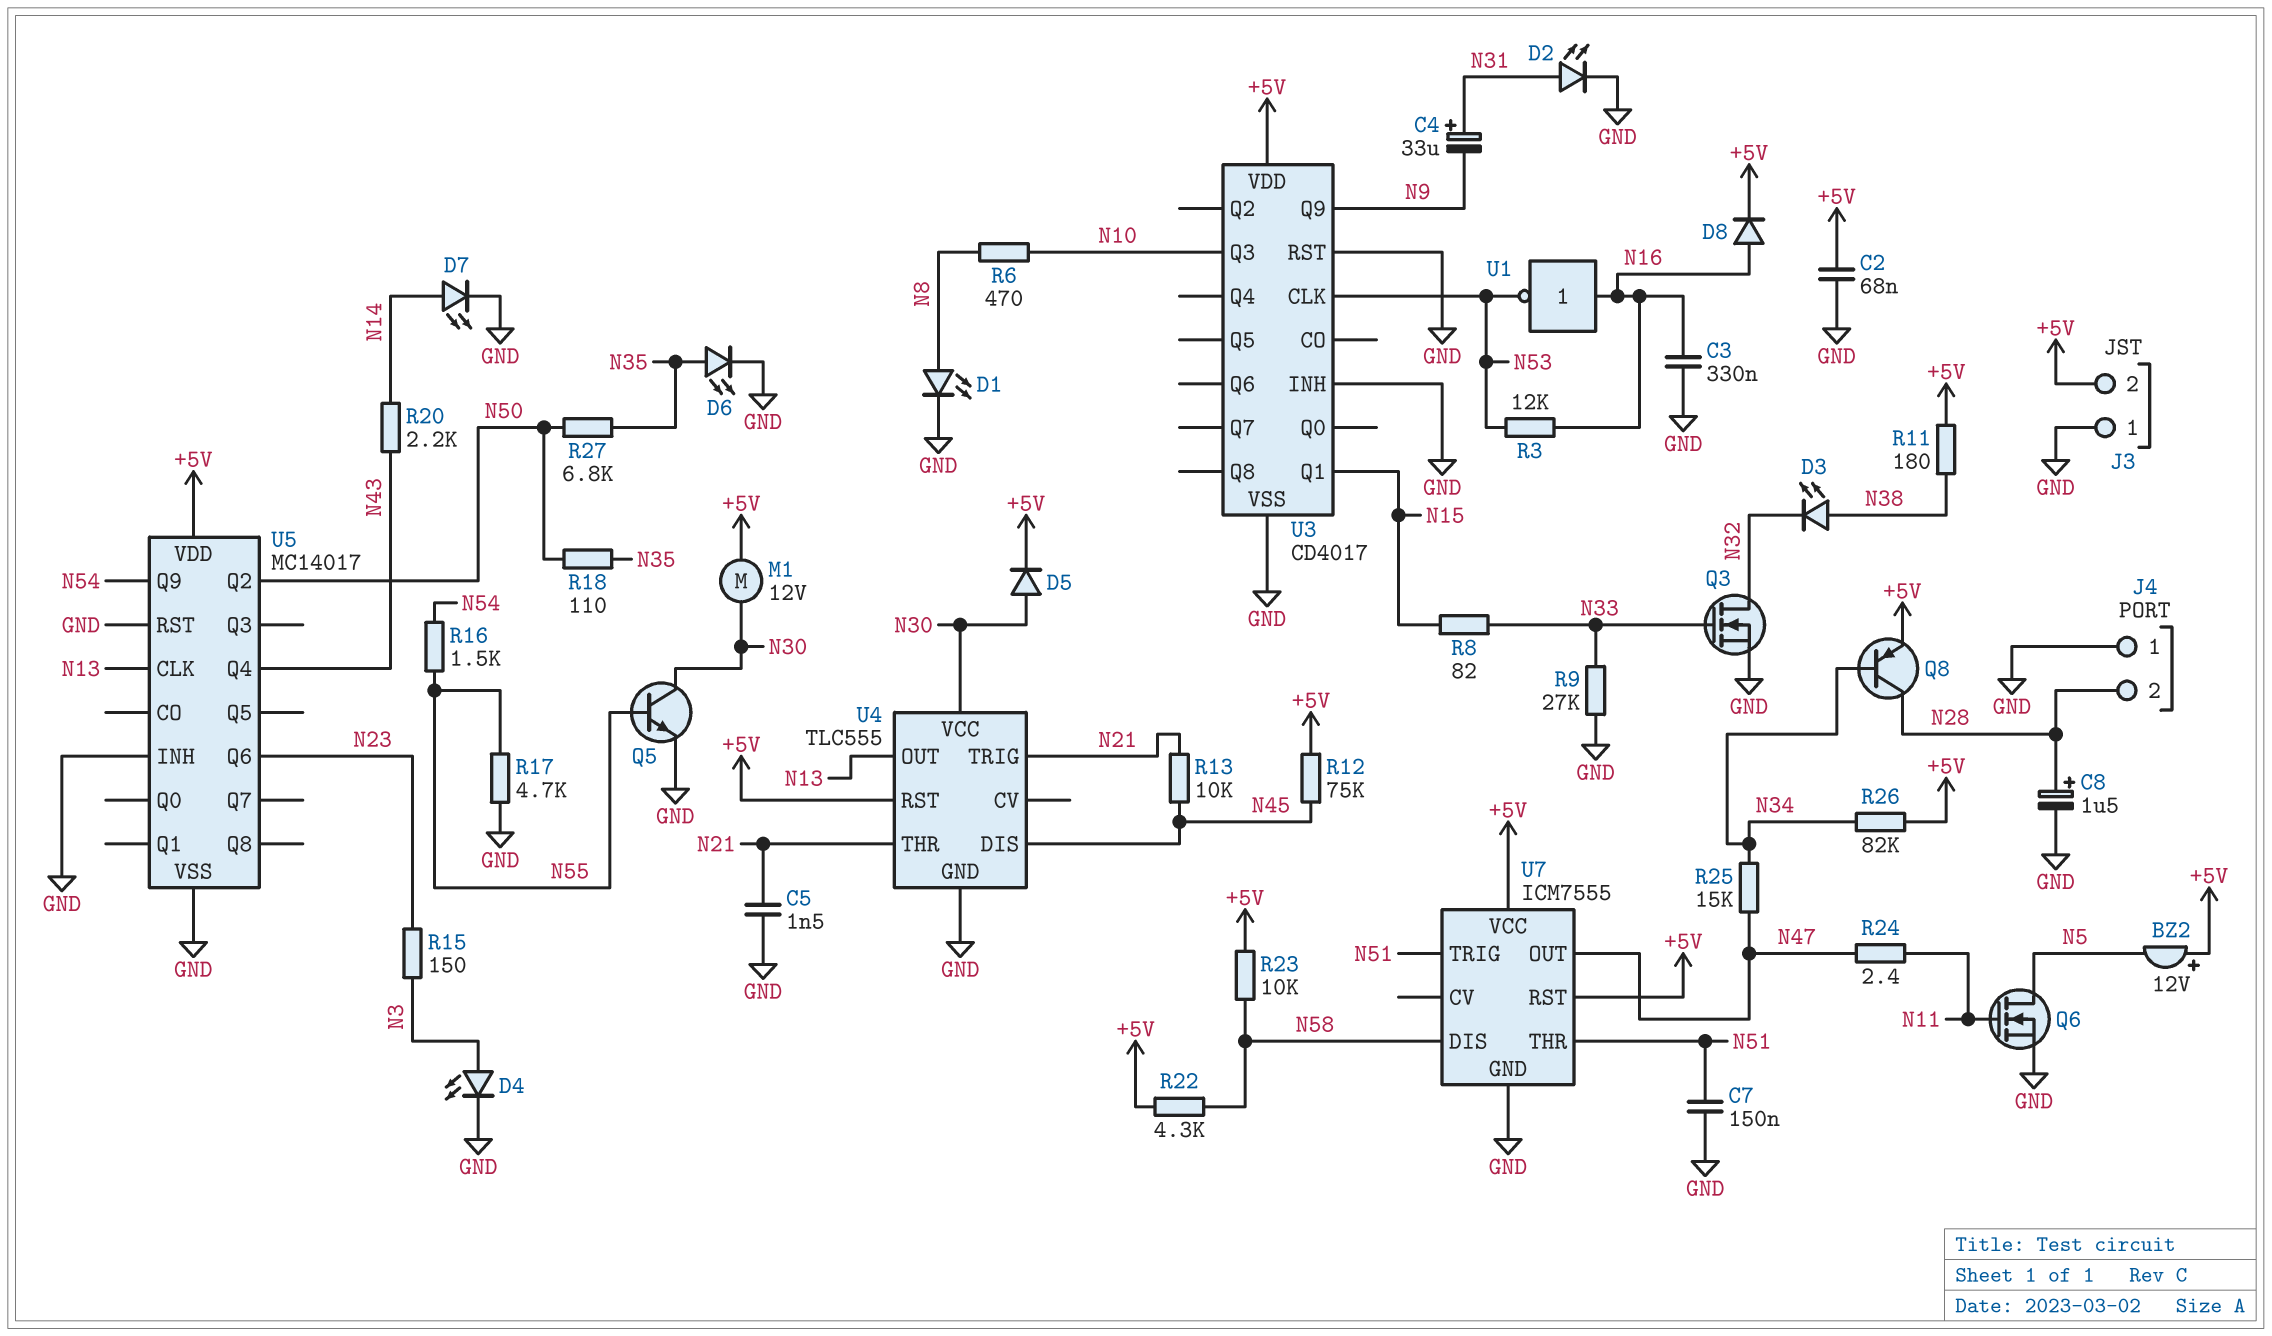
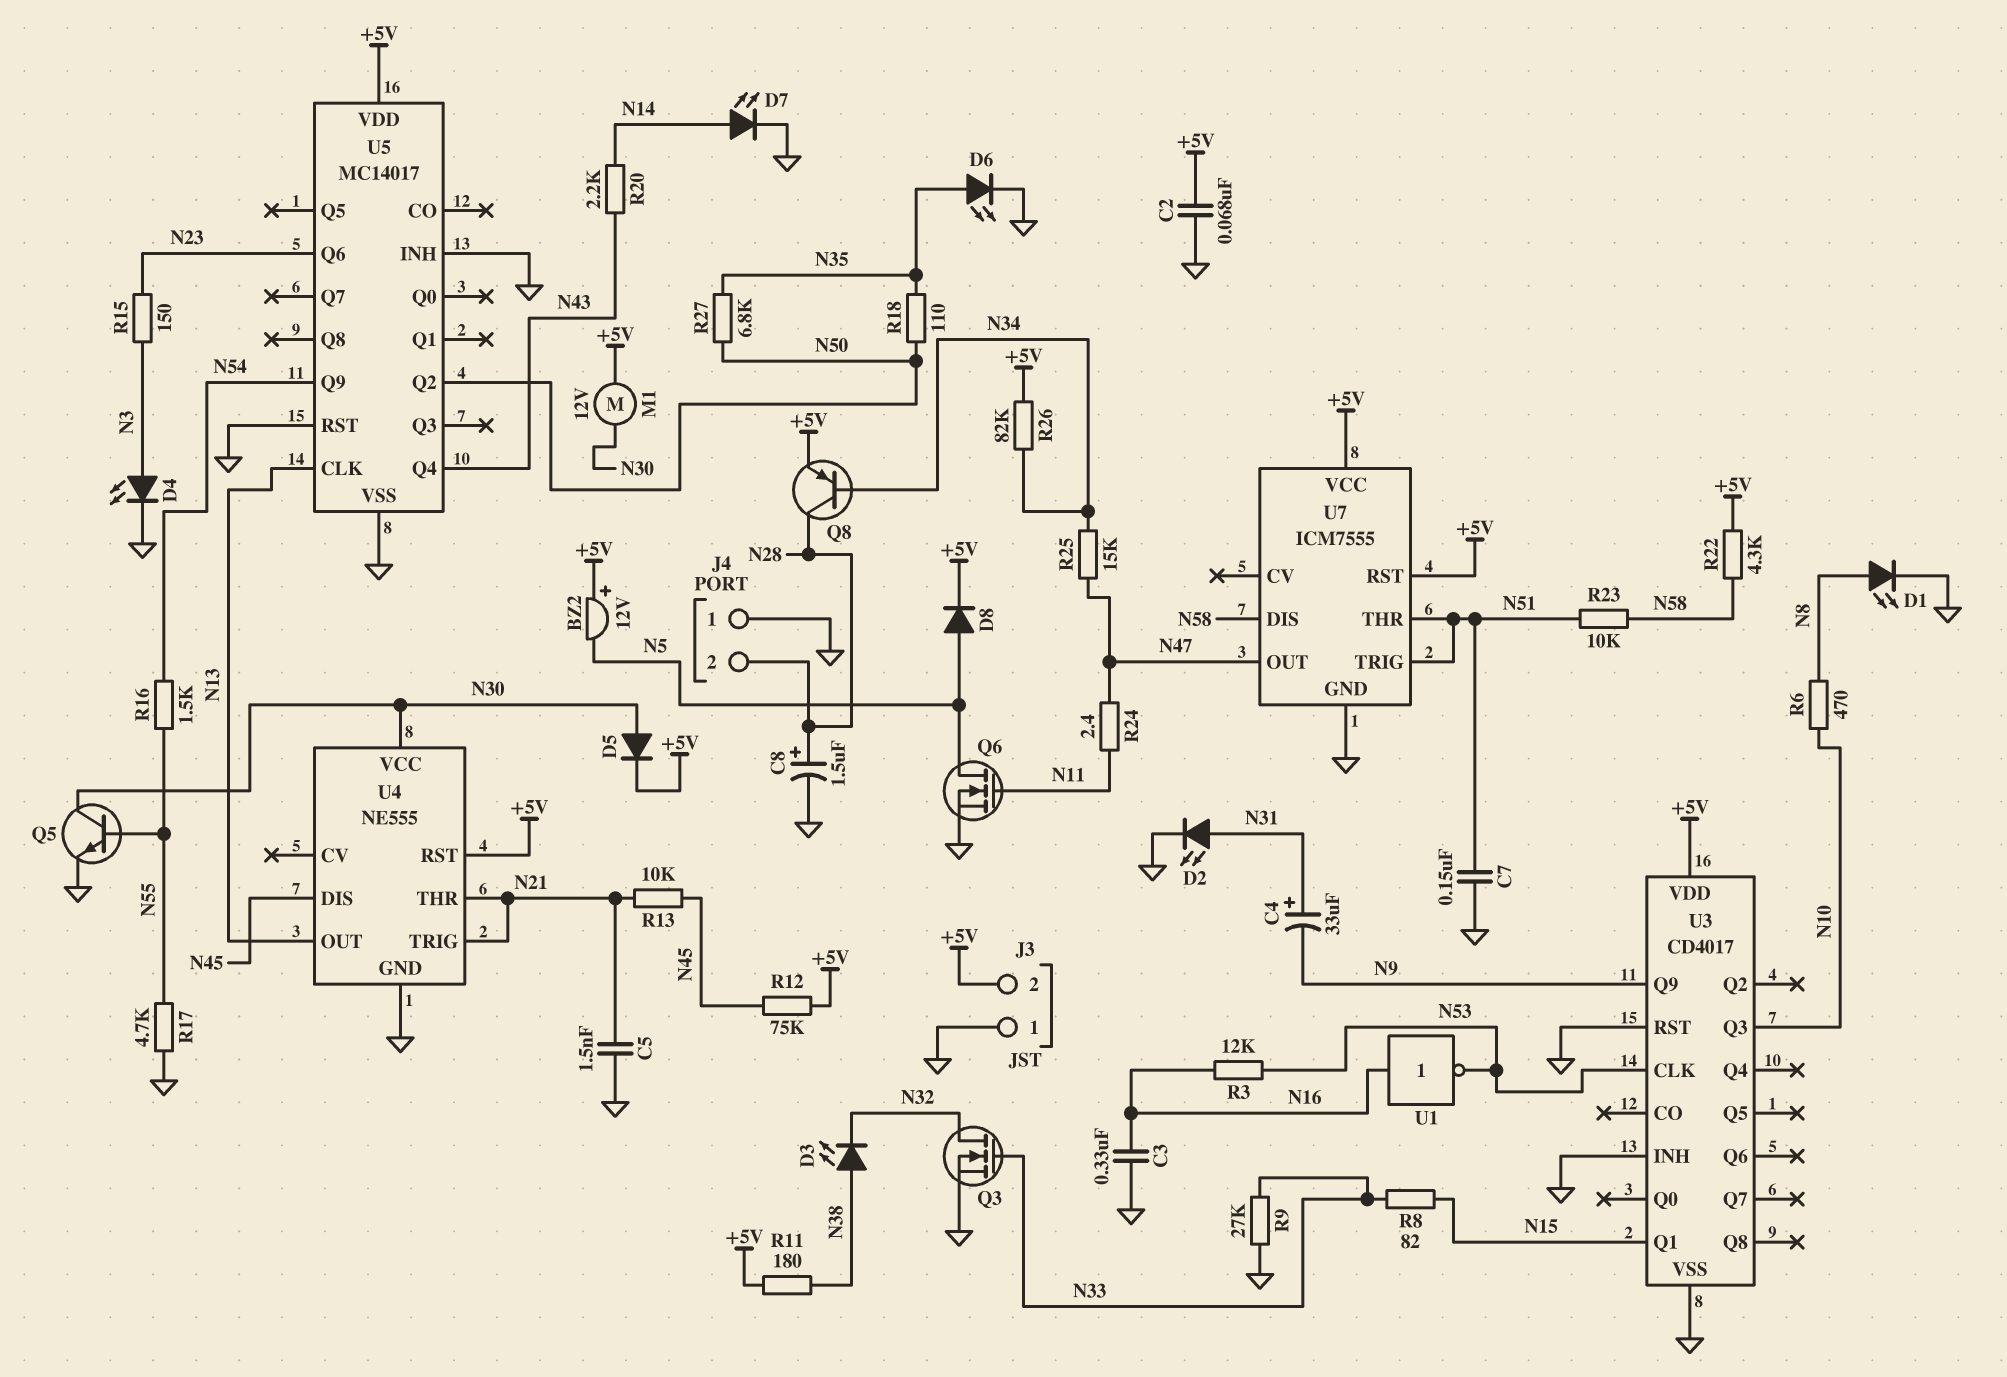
D8: diode (A N16, K +5V) -> diode (A N5, K +5V)
R23: 10k (+5V, N58) -> 10k (N51, N58)
U4: TLC555 -> NE555

